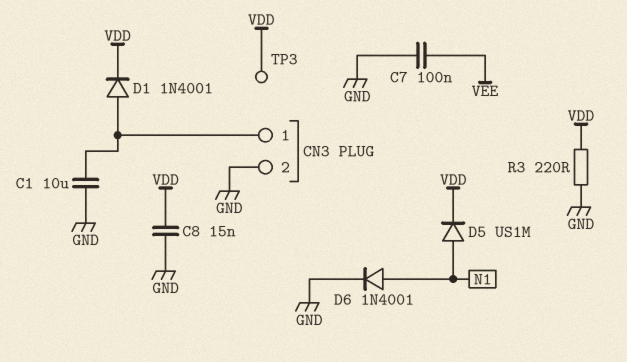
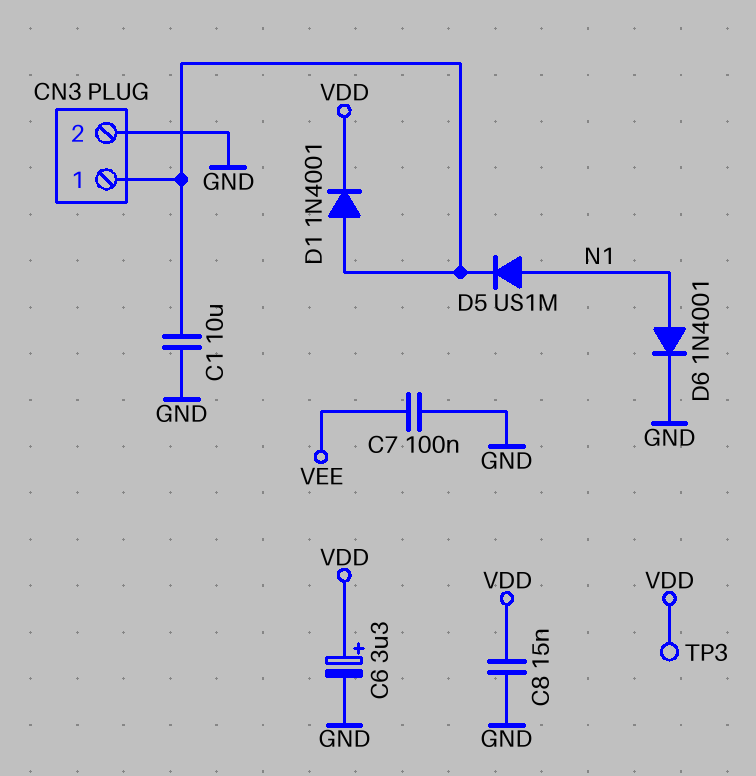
C6: none -> 3.3uF (plus VDD, minus GND)
D5: diode US1M (A N1, K VDD) -> diode US1M (A N1, K CN3/1)
R3: 220 (GND, VDD) -> none

